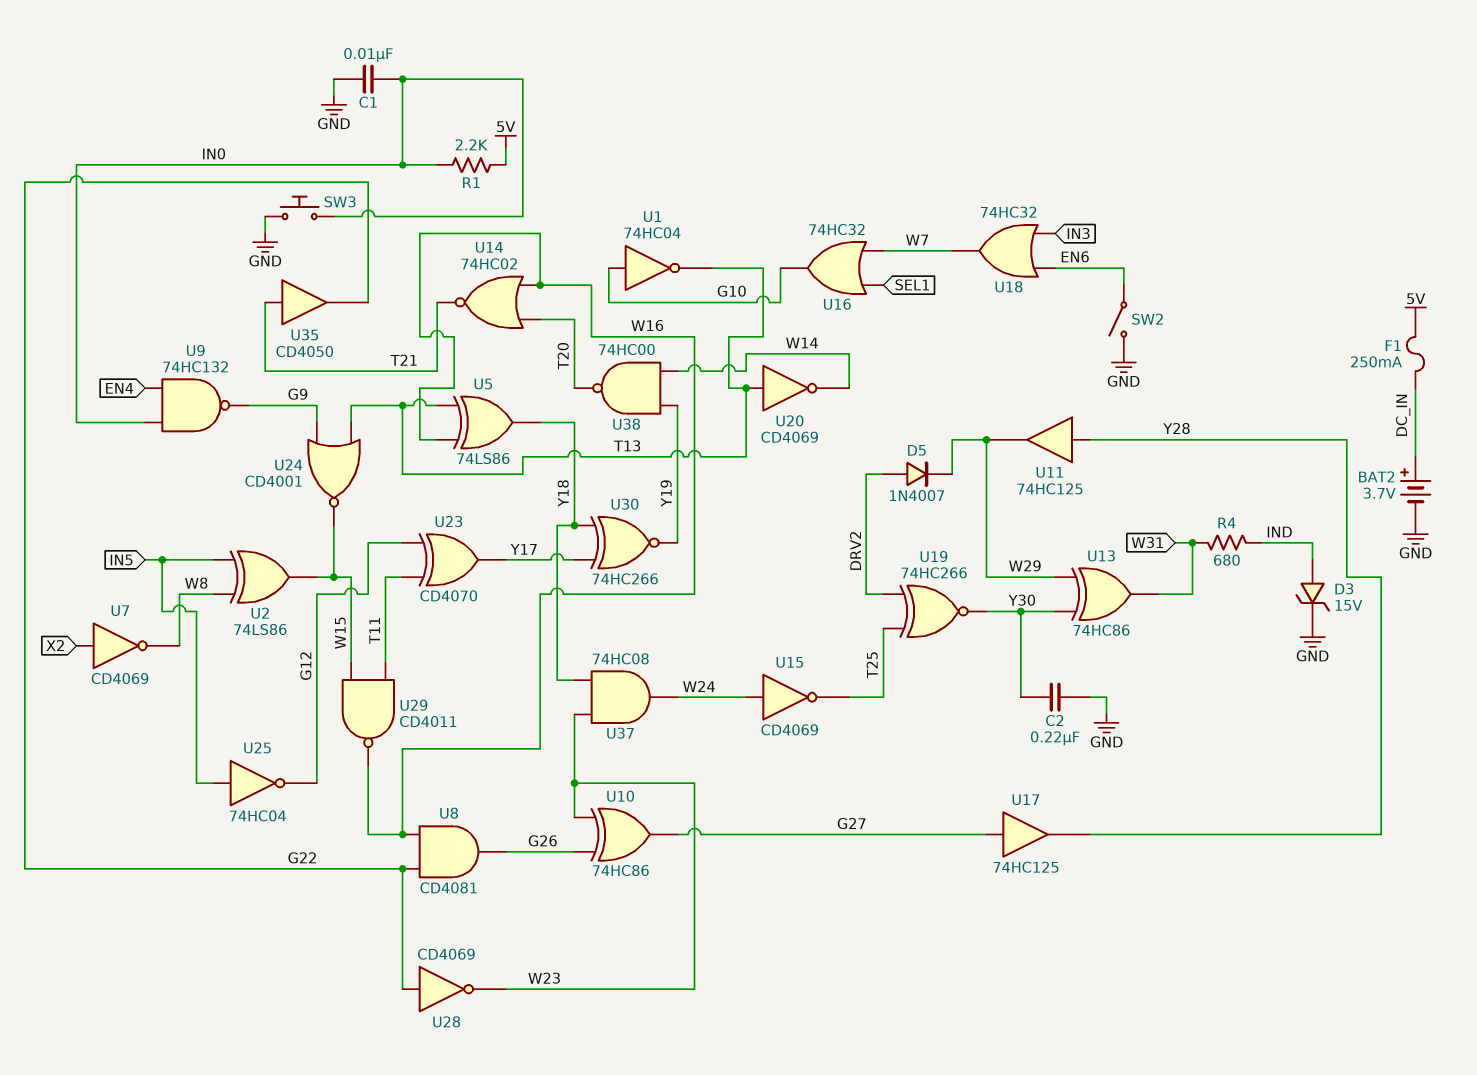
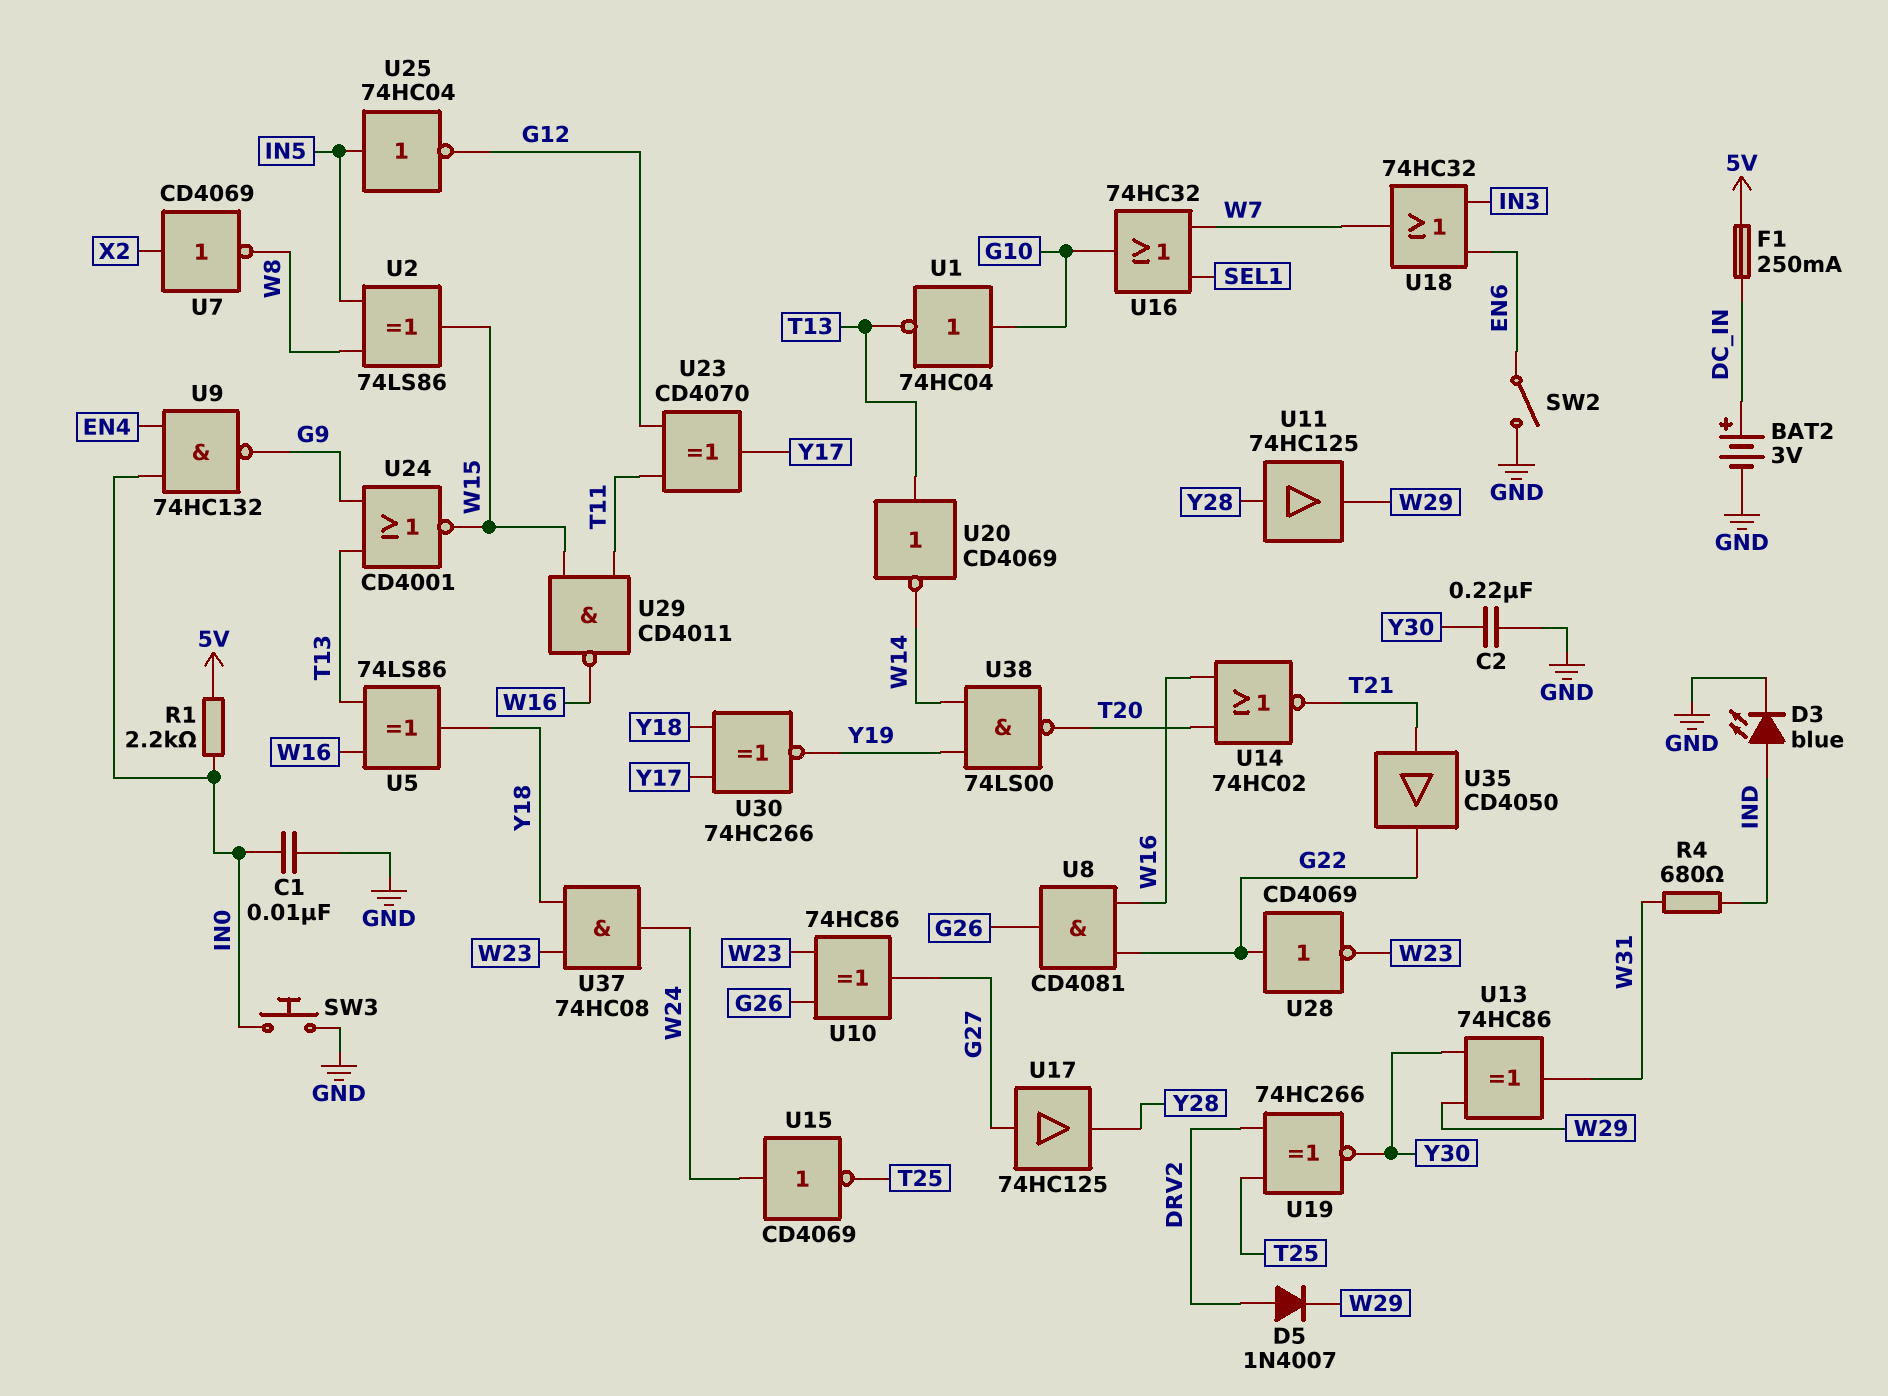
BAT2: 3.7V (plus DC_IN, minus GND) -> 3V (plus DC_IN, minus GND)
D3: zener 15V (A IND, K GND) -> LED blue (A IND, K GND)
U38: NAND 74HC00 (in W14, in Y19, out T20) -> NAND 74LS00 (in W14, in Y19, out T20)

